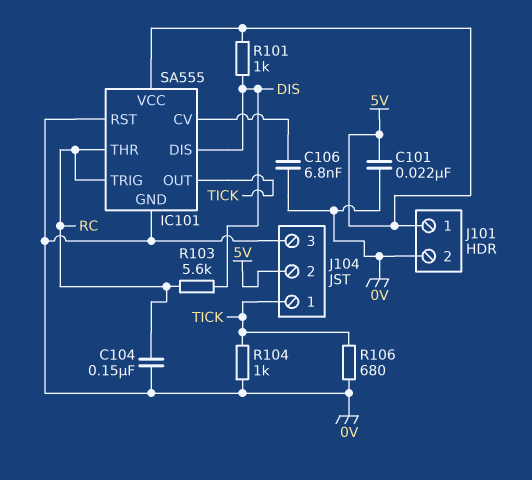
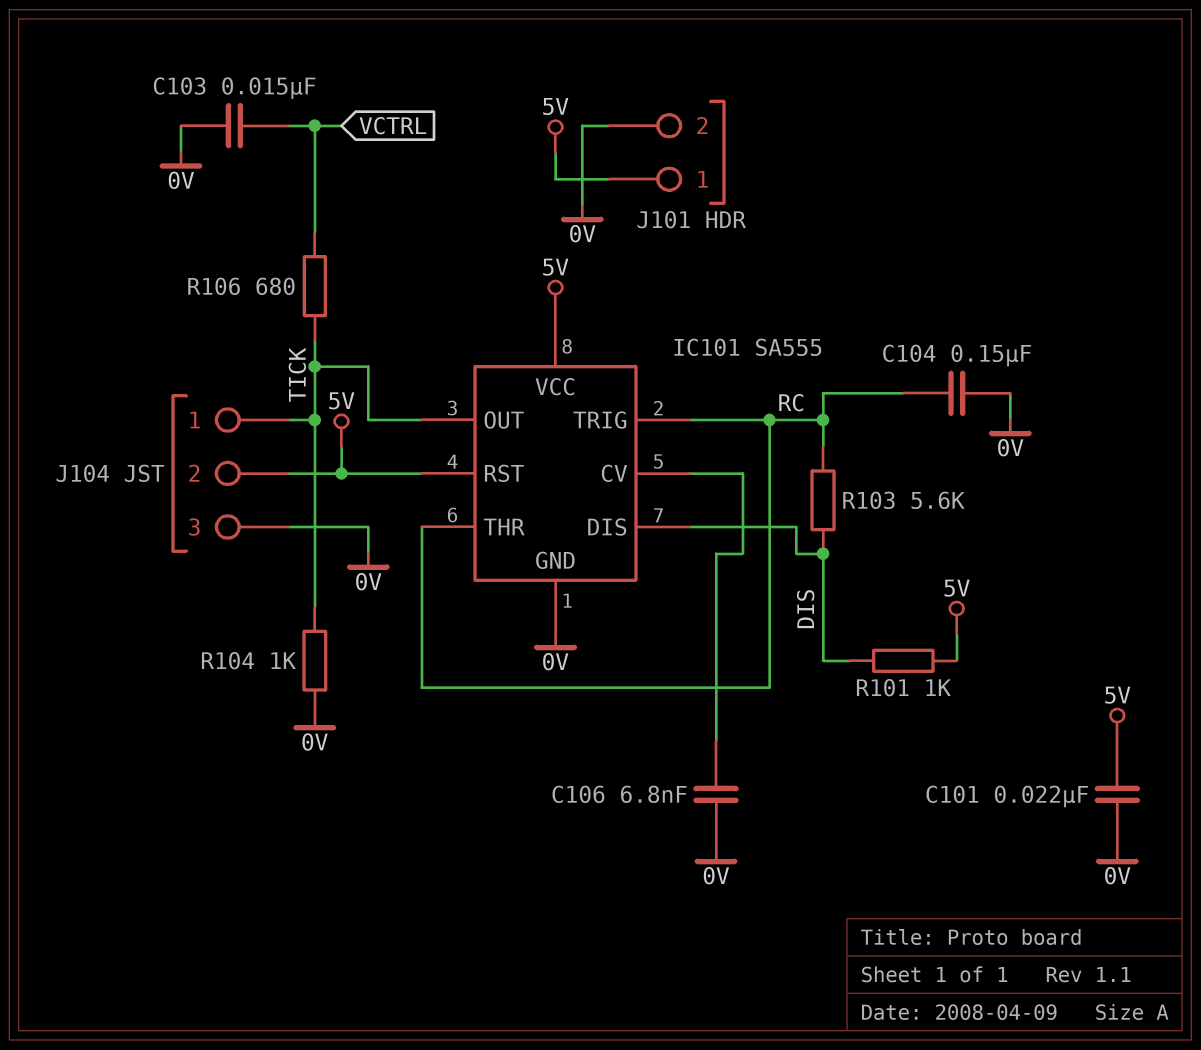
C103: none -> 15nF (0V, VCTRL)
IC101 pin RST: 0V -> 5V
R106: 680 (0V, TICK) -> 680 (TICK, VCTRL)

